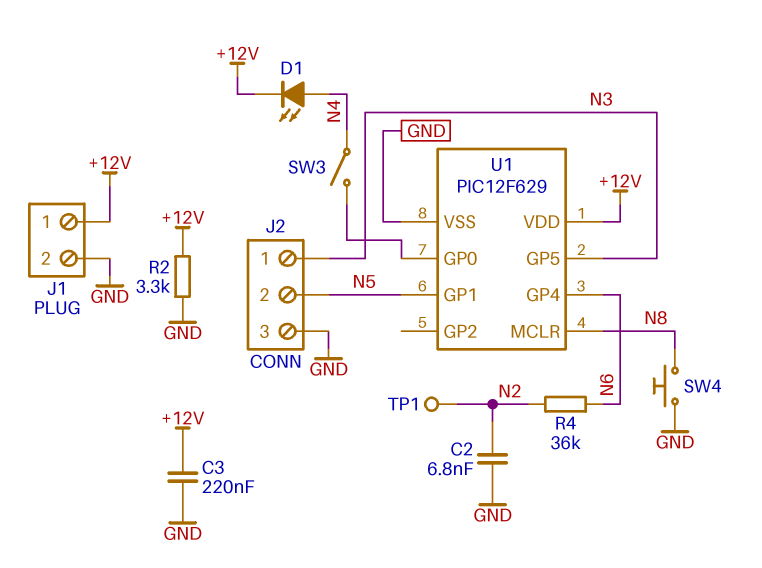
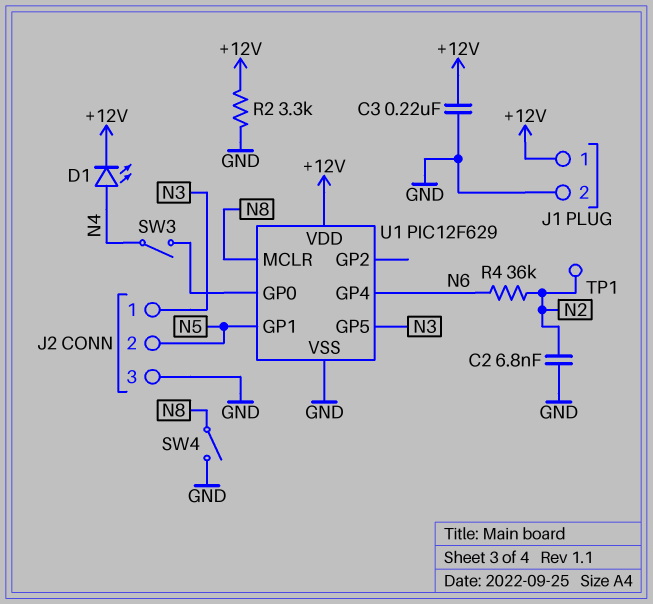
SW4: button (GND, N8) -> switch (GND, N8)

